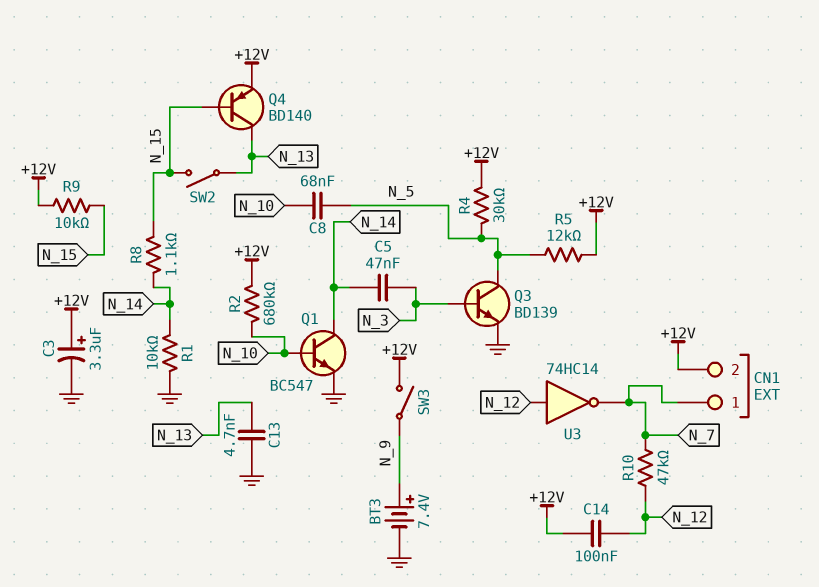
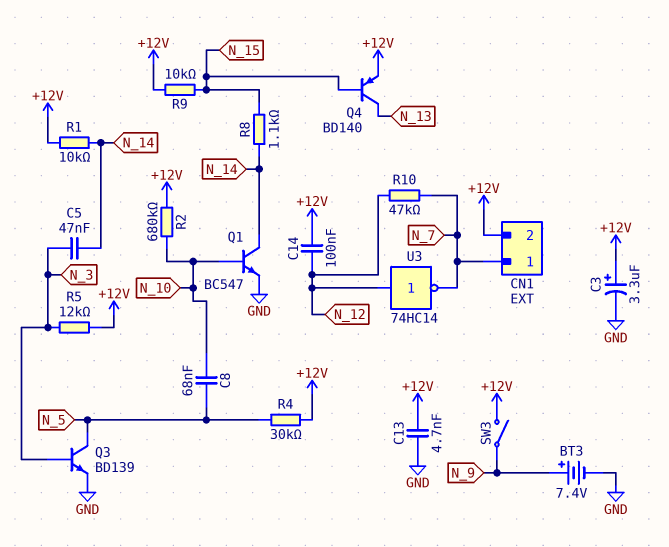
C13: 4.7nF (GND, N_13) -> 4.7nF (+12V, GND)
R1: 10k (GND, N_14) -> 10k (+12V, N_14)
R5: 12k (+12V, N_5) -> 12k (+12V, N_3)
SW2: switch (N_13, N_15) -> none

